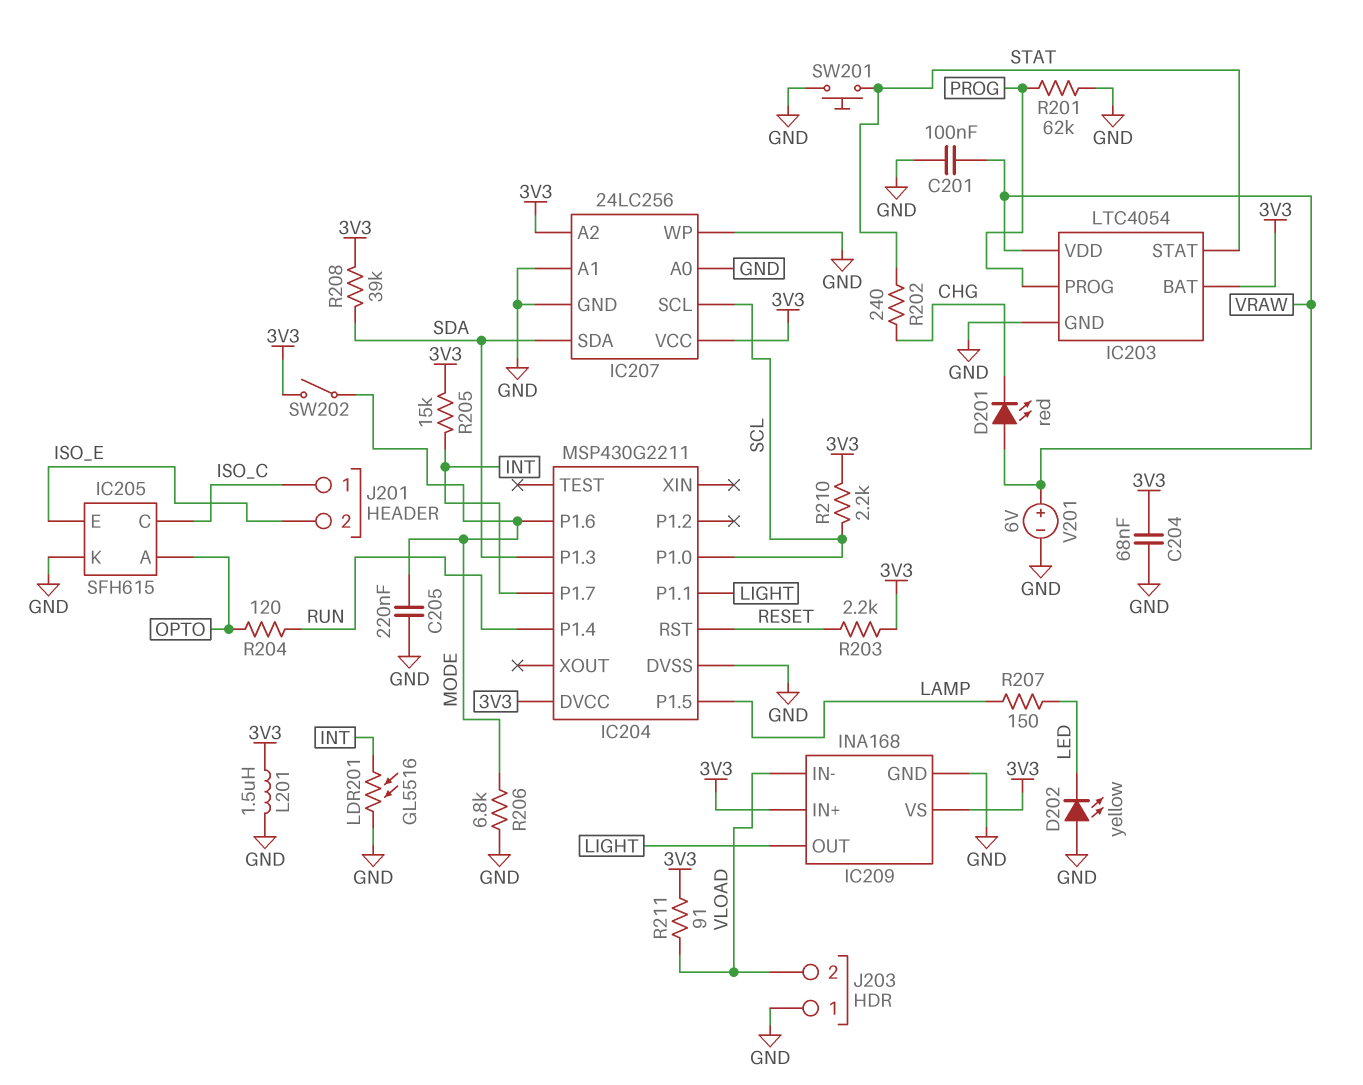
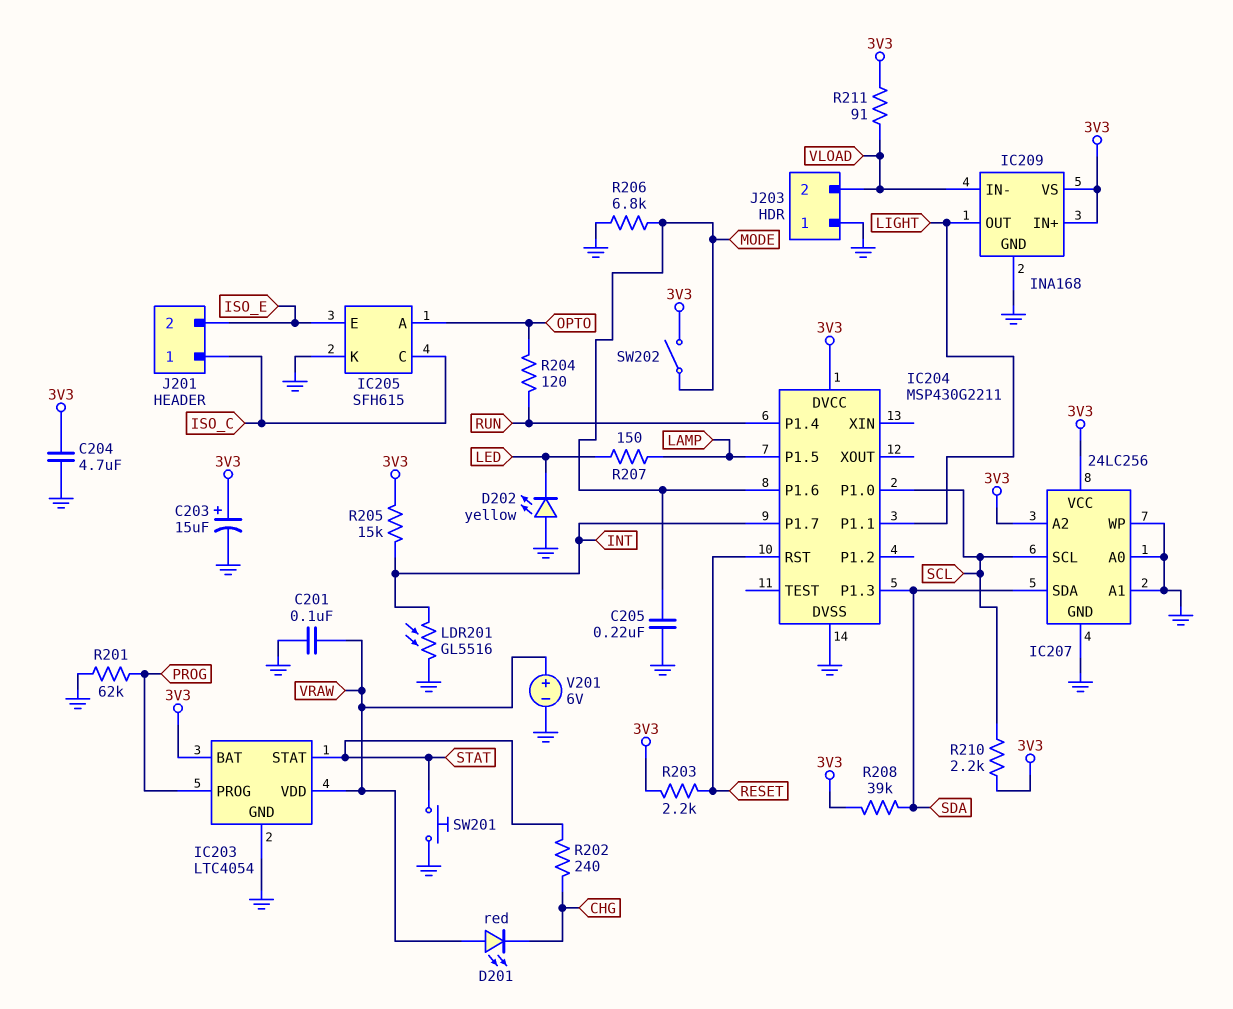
C203: none -> 15uF (plus 3V3, minus GND)
C204: 68nF (3V3, GND) -> 4.7uF (3V3, GND)
L201: 1.5uH (3V3, GND) -> none

